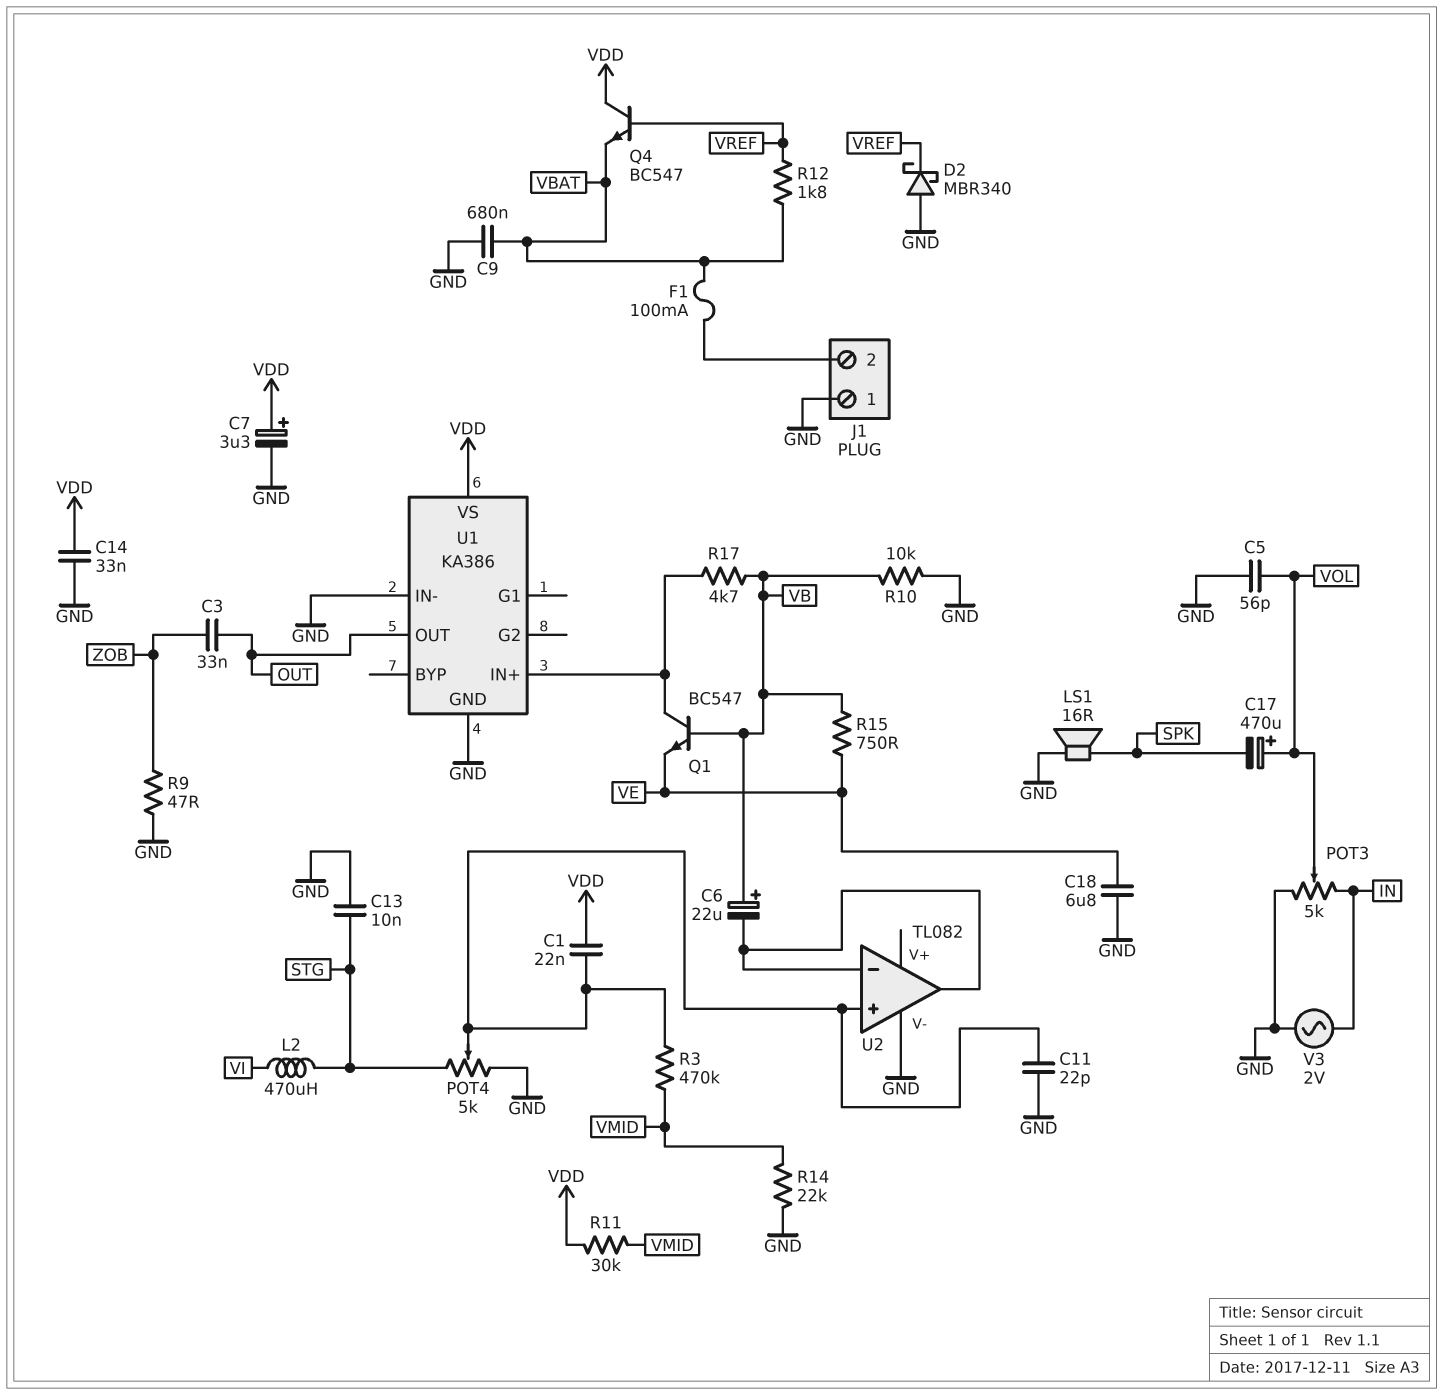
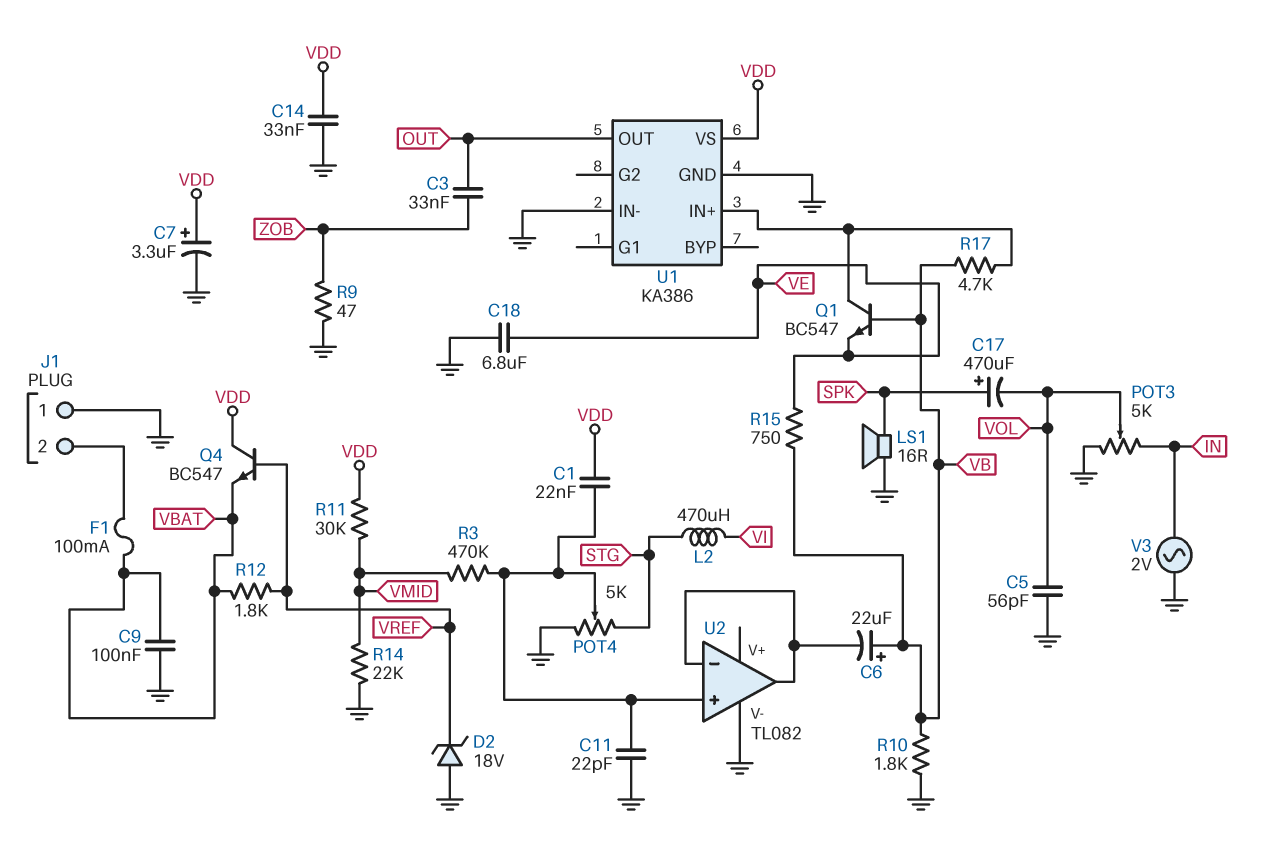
C9: 680nF (GND, VBAT) -> 100nF (GND, VBAT)
C13: 10nF (GND, STG) -> none
C17: 470uF (plus VOL, minus SPK) -> 470uF (plus SPK, minus VOL)
D2: schottky MBR340 (A GND, K VREF) -> zener 18V (A GND, K VREF)
R10: 10k (GND, VB) -> 1.8k (GND, VB)

